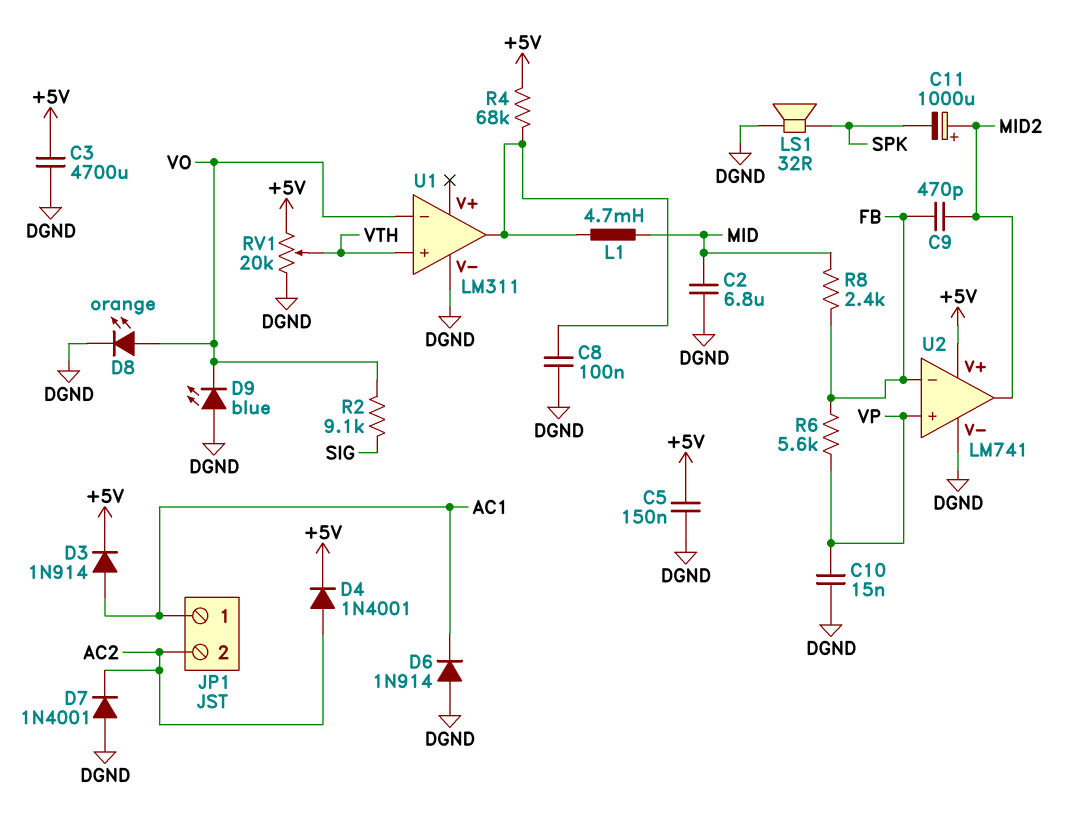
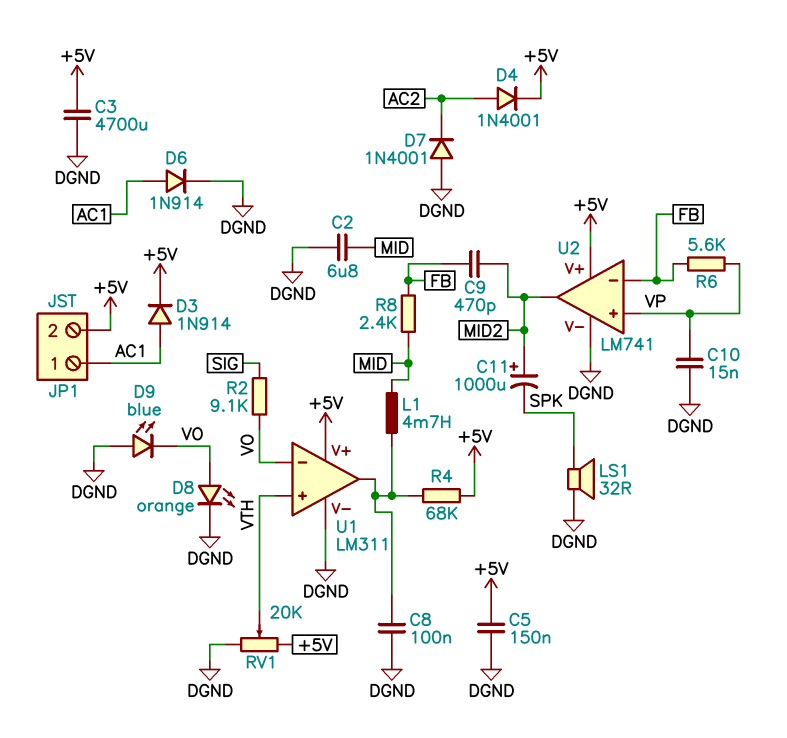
D6: diode 1N914 (A DGND, K AC1) -> diode 1N914 (A AC1, K DGND)
JP1 pin 2: AC2 -> +5V
U1 pin V+: none -> +5V

